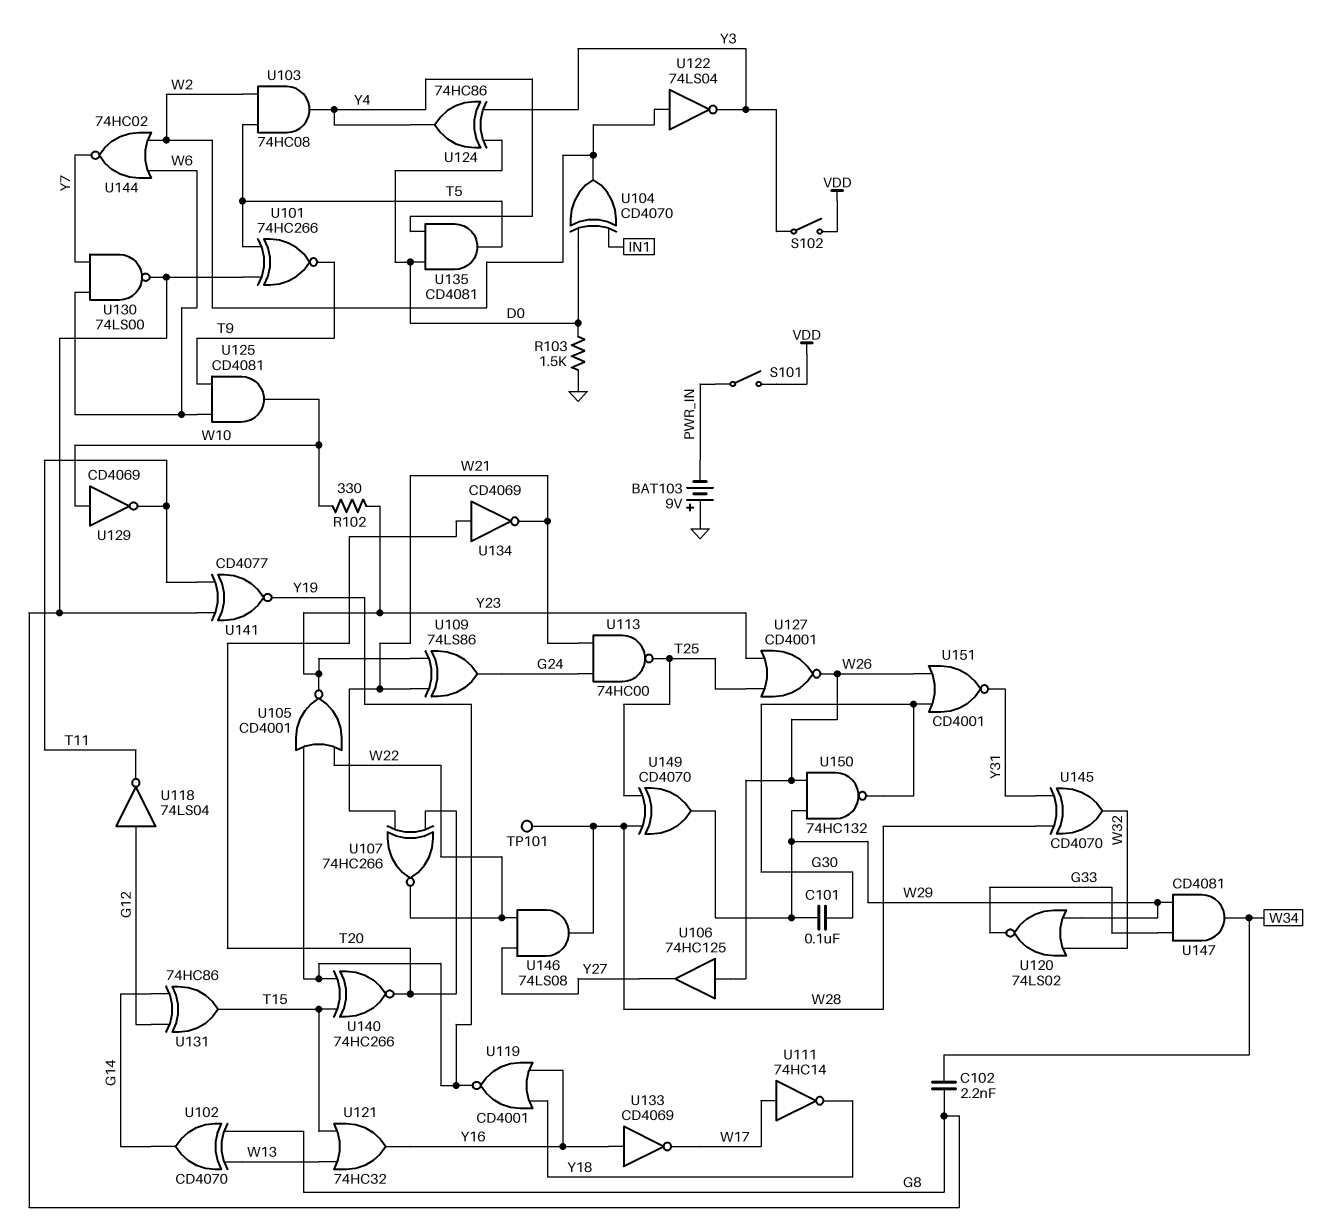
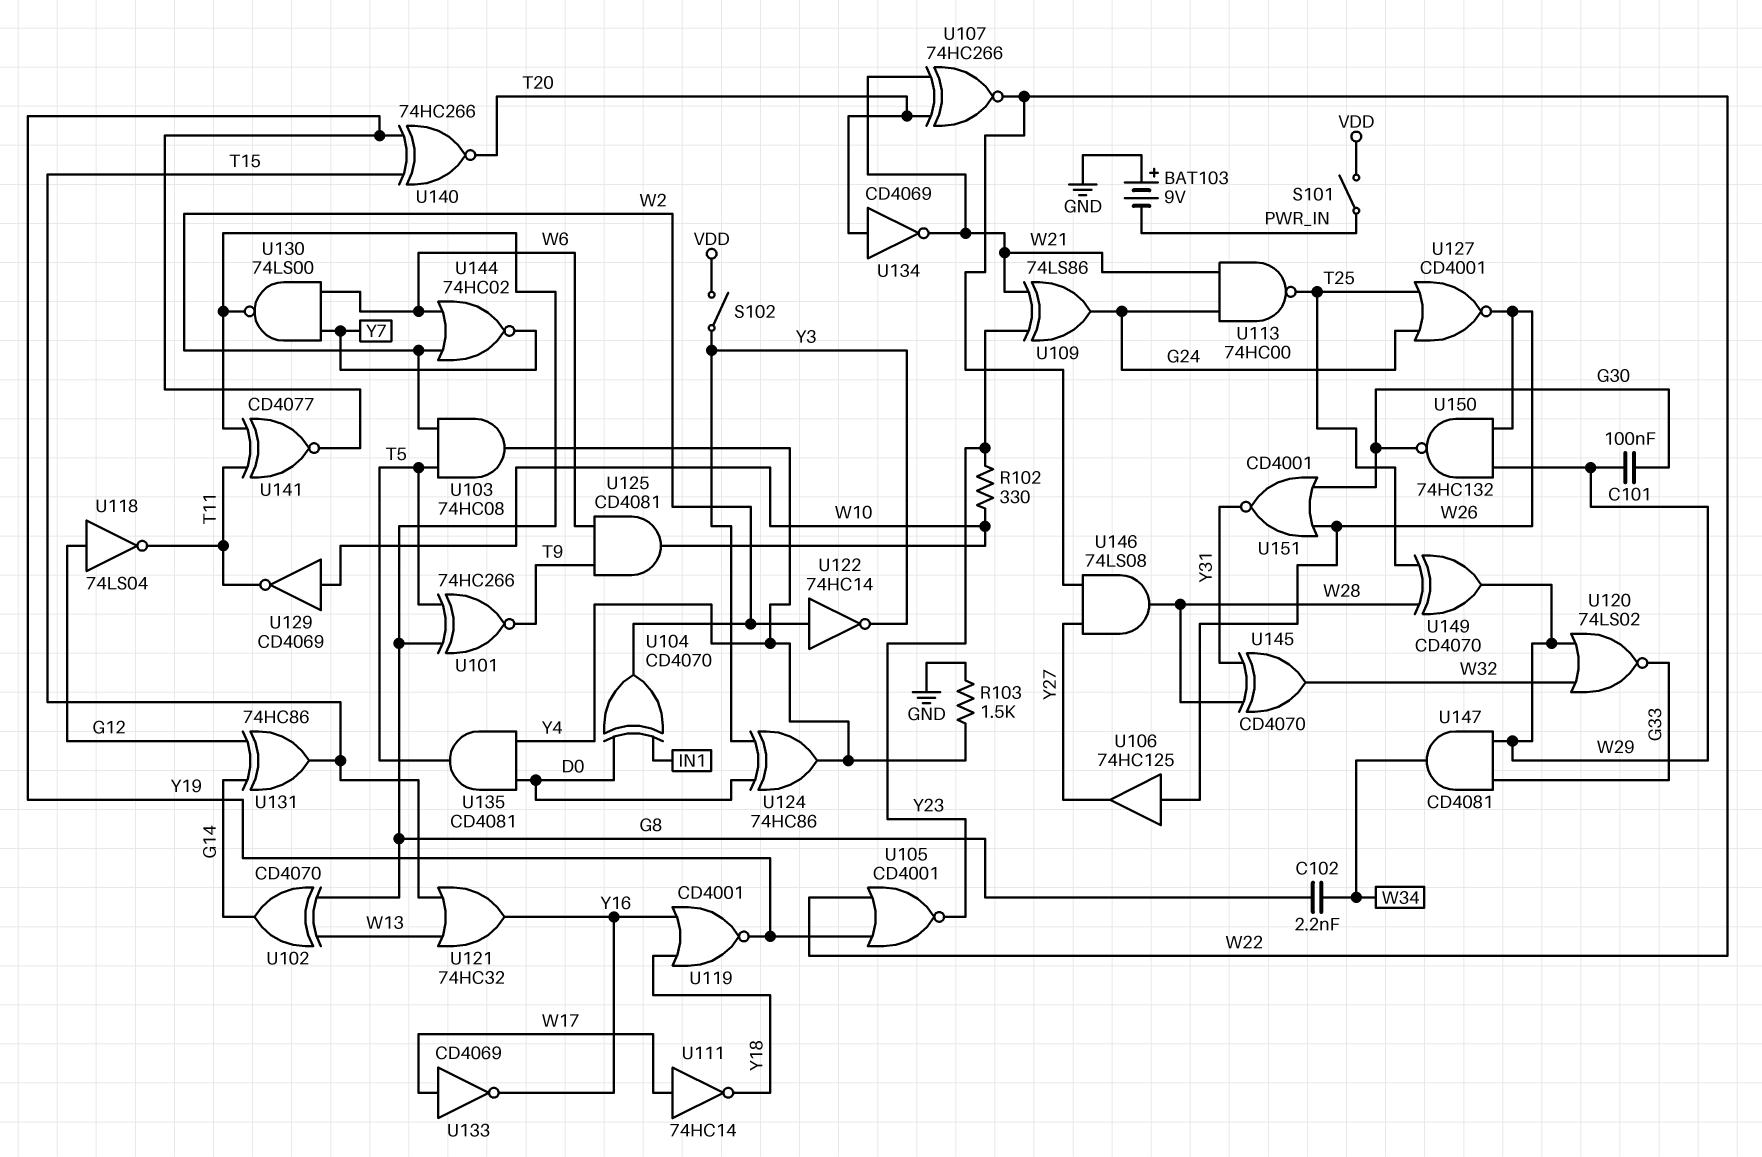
R103: 1.5k (D0, GND) -> 1.5k (GND, Y4)
TP101: test point (W28) -> none
U122: NOT 74LS04 (in W2, out Y3) -> NOT 74HC14 (in W2, out Y3)
U127: NOR CD4001 (in T25, in Y23, out W26) -> NOR CD4001 (in G24, in T25, out W26)
U133: NOT CD4069 (in Y16, out W17) -> NOT CD4069 (in W17, out Y16)

